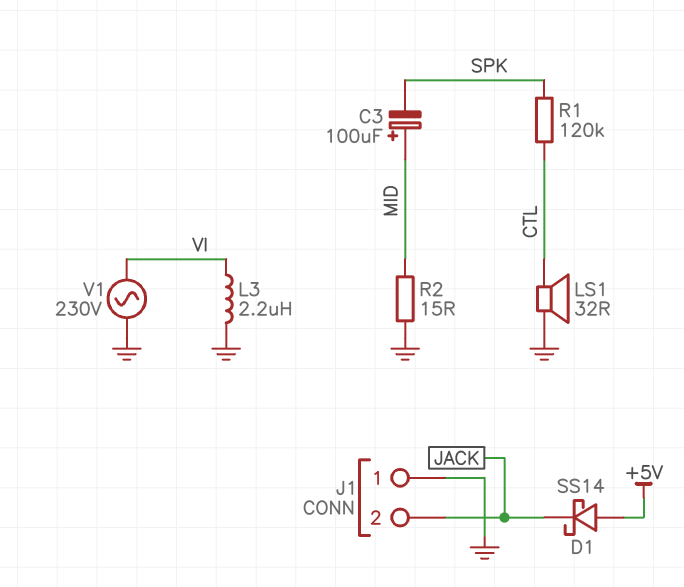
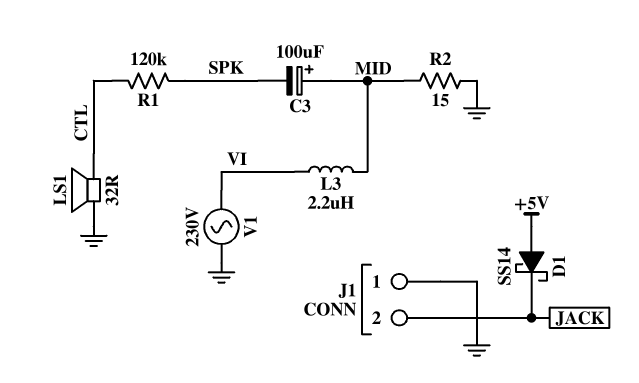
L3: 2.2uH (GND, VI) -> 2.2uH (MID, VI)

